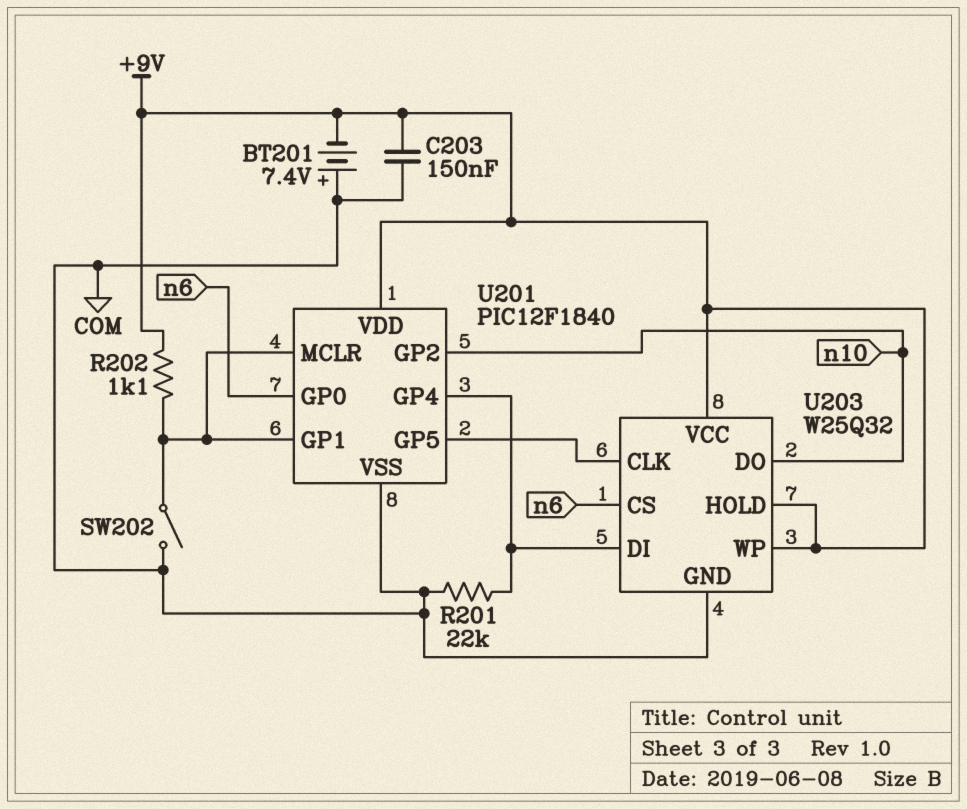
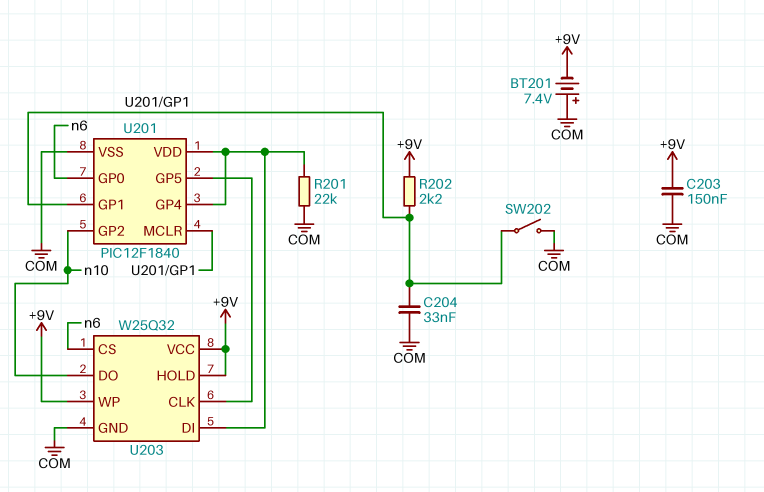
C204: none -> 33nF (COM, U201/GP1)
R202: 1.1k (+9V, U201/GP1) -> 2.2k (+9V, U201/GP1)
U201 pin VDD: +9V -> U201/GP4

